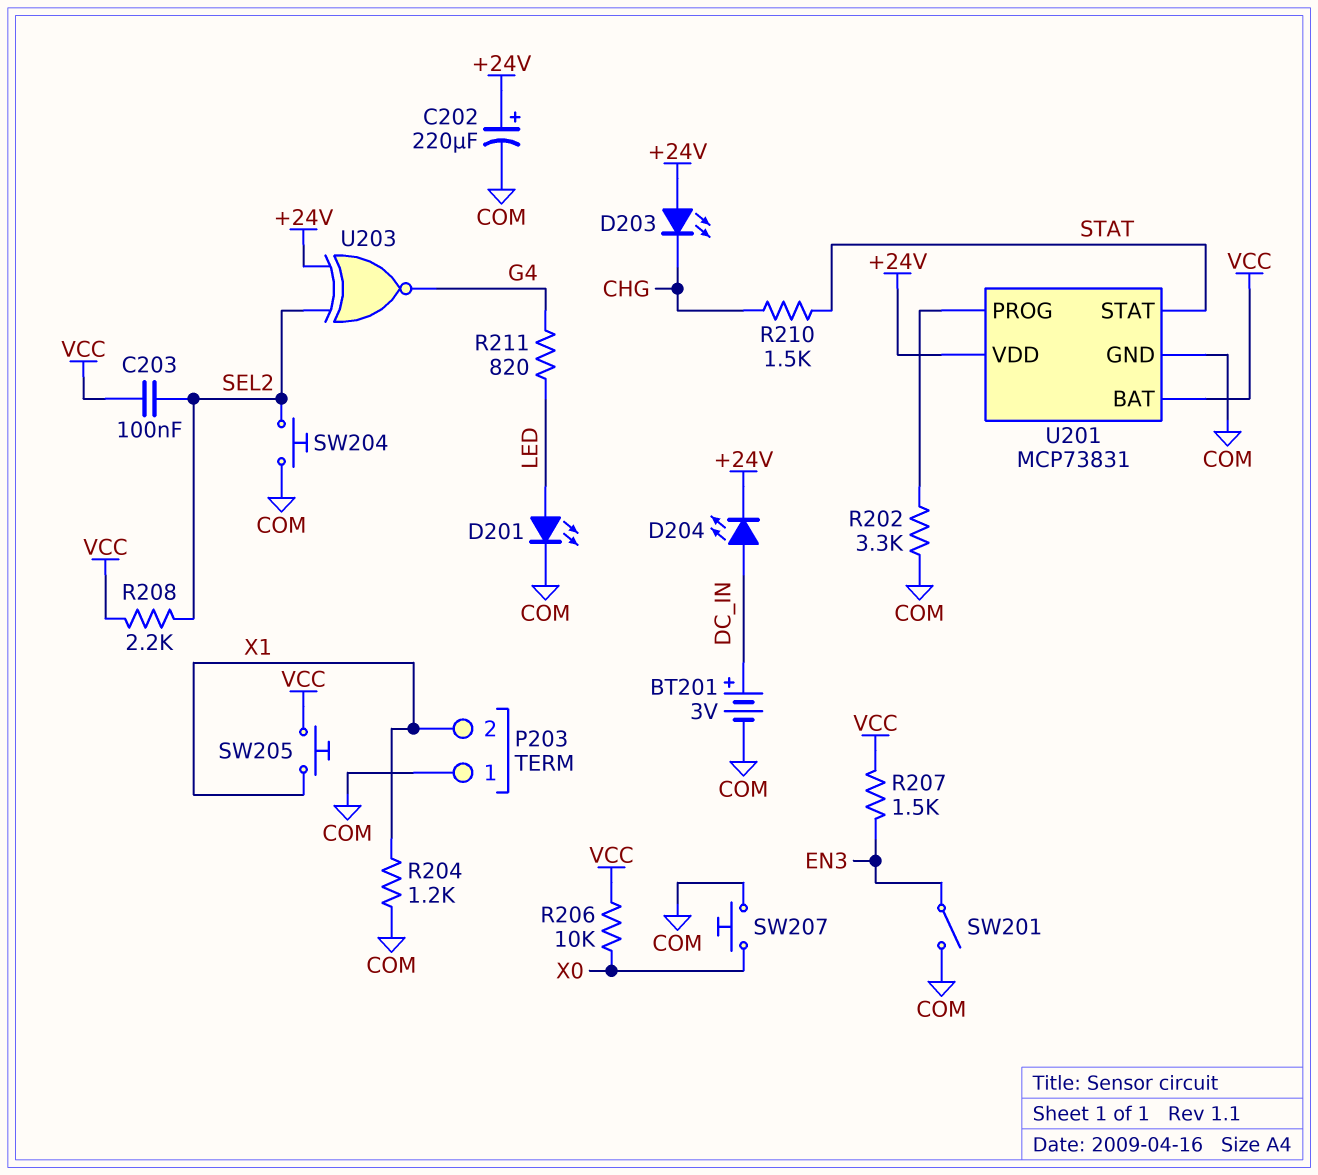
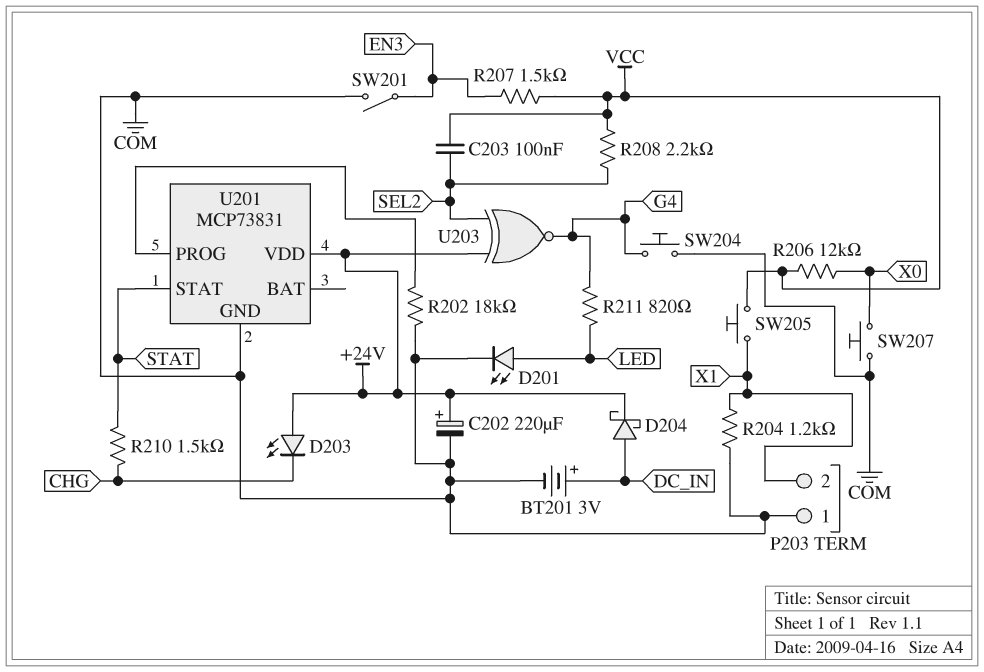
D204: LED (A DC_IN, K +24V) -> schottky (A DC_IN, K +24V)
R202: 3.3k (COM, U201/PROG) -> 18k (COM, U201/PROG)
R206: 10k (VCC, X0) -> 12k (VCC, X0)
SW204: button (COM, SEL2) -> button (COM, G4)
U201 pin BAT: VCC -> none

